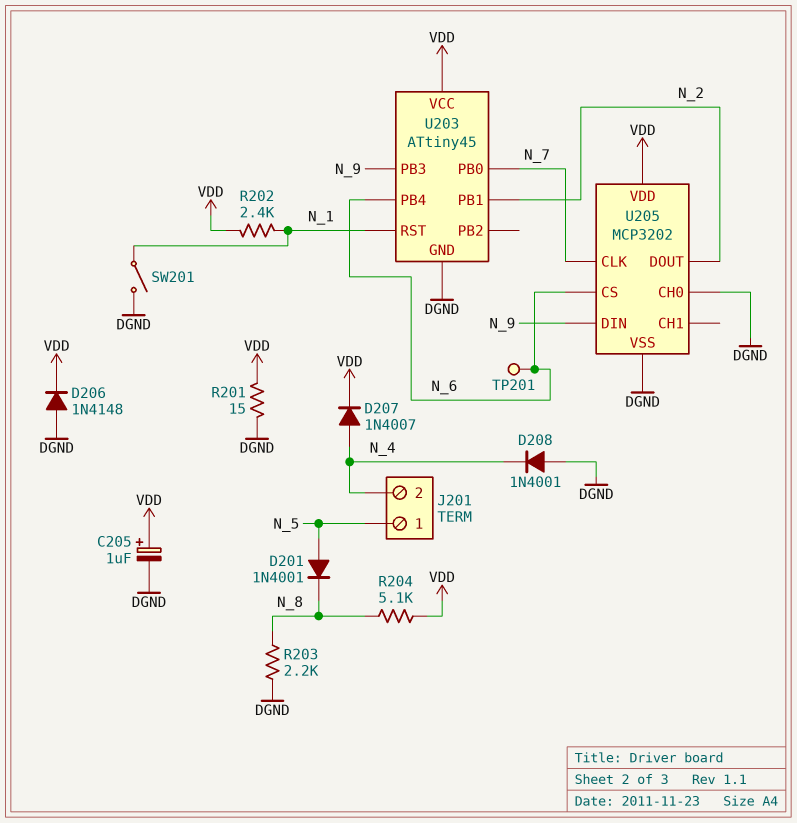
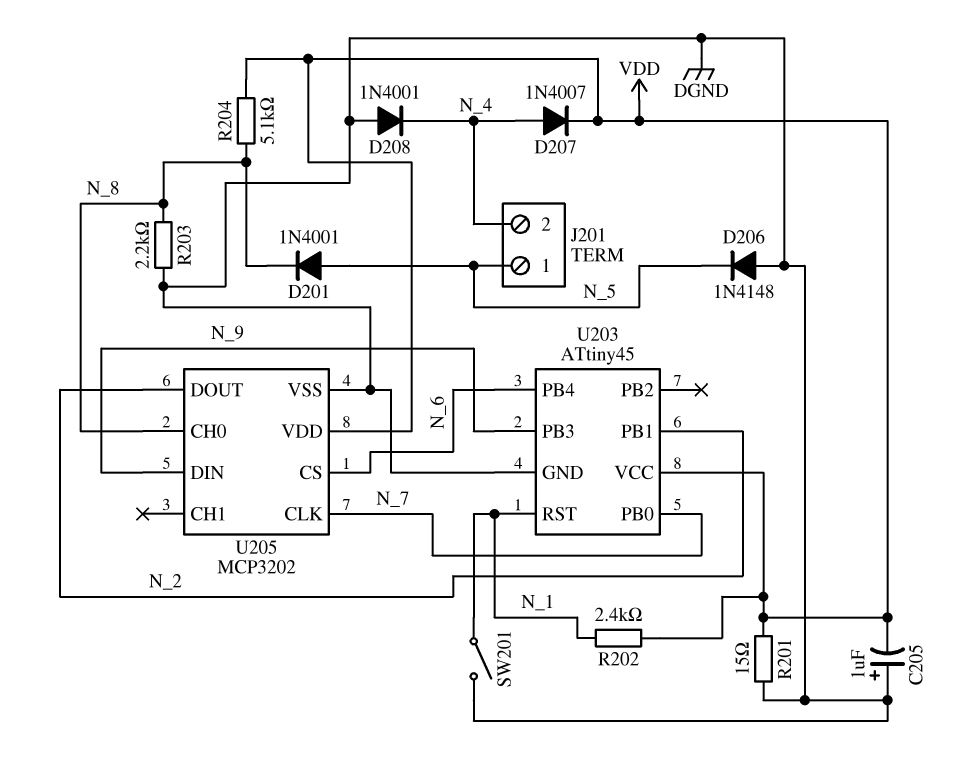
C205: 1uF (plus VDD, minus DGND) -> 1uF (plus DGND, minus VDD)
D206: diode 1N4148 (A DGND, K VDD) -> diode 1N4148 (A DGND, K N_5)
TP201: test point (N_6) -> none
U205 pin CH0: DGND -> N_8

